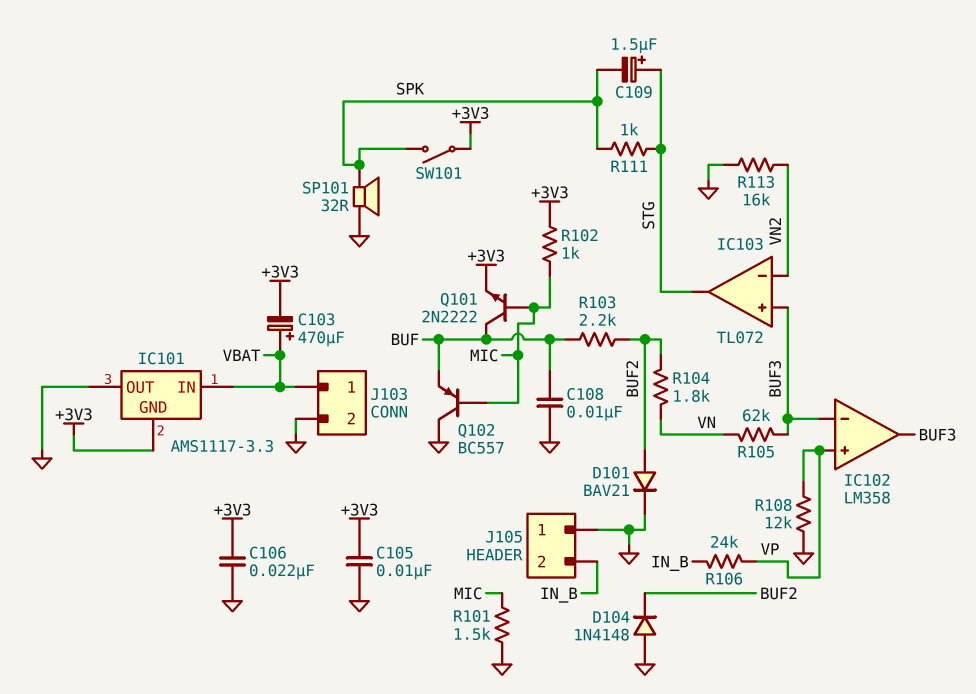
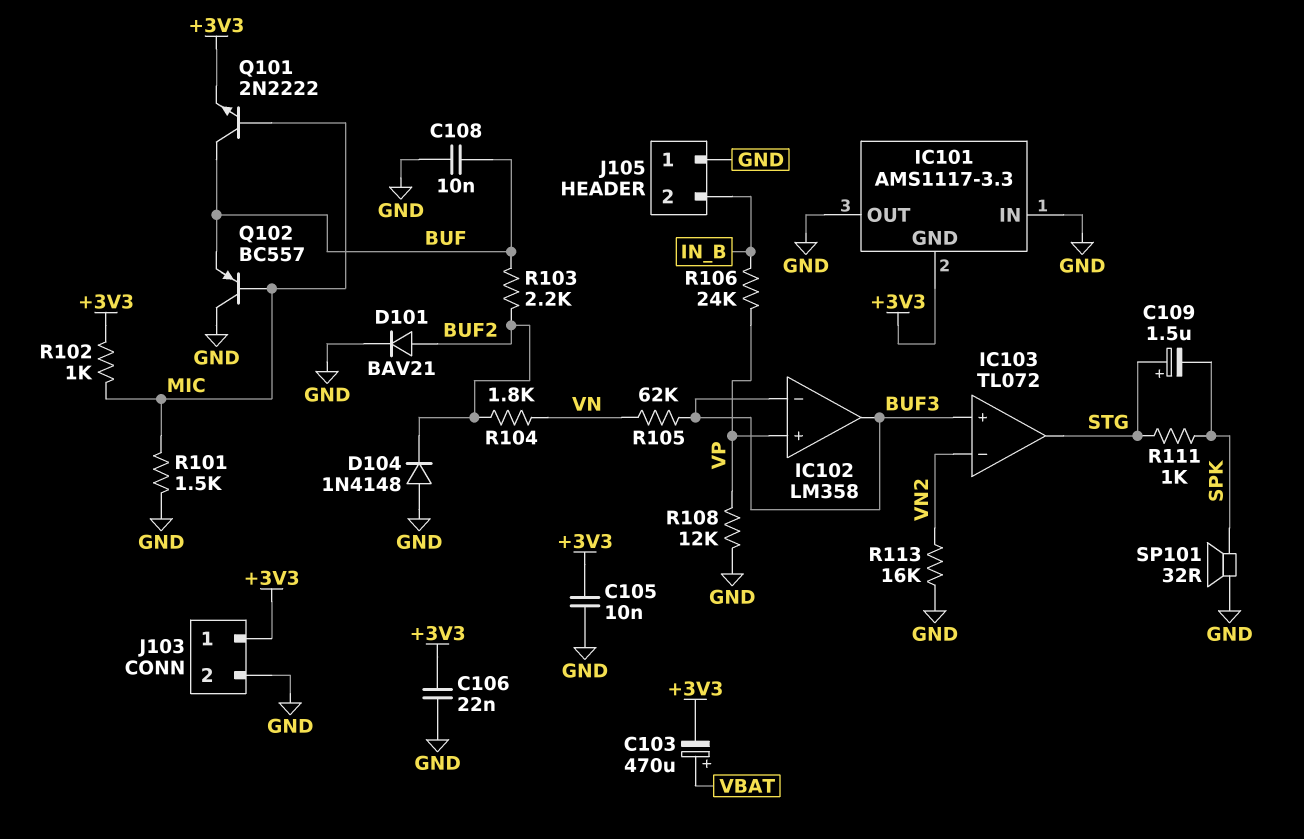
IC101 pin IN: VBAT -> GND
J103 pin 1: VBAT -> +3V3
SW101: switch (+3V3, SPK) -> none

